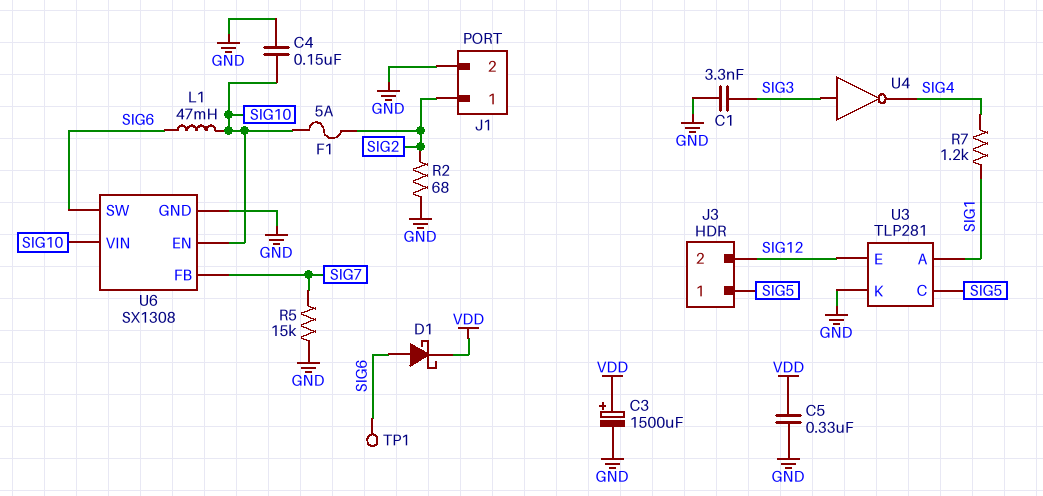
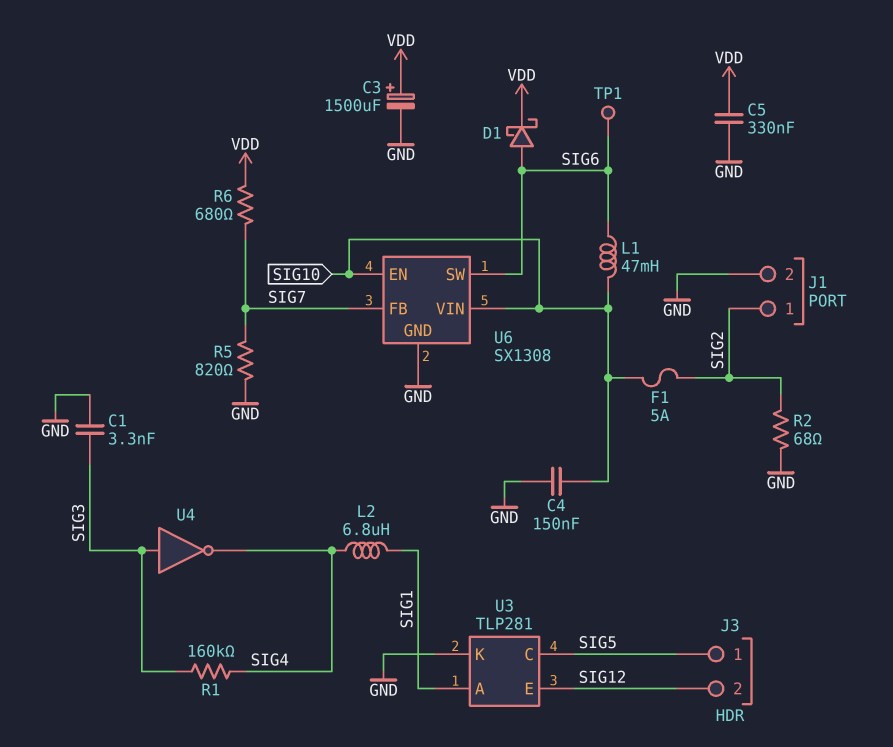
L2: none -> 6.8uH (SIG1, SIG4)
R1: none -> 160k (SIG3, SIG4)
R5: 15k (GND, SIG7) -> 820 (GND, SIG7)
R6: none -> 680 (SIG7, VDD)
R7: 1.2k (SIG1, SIG4) -> none

